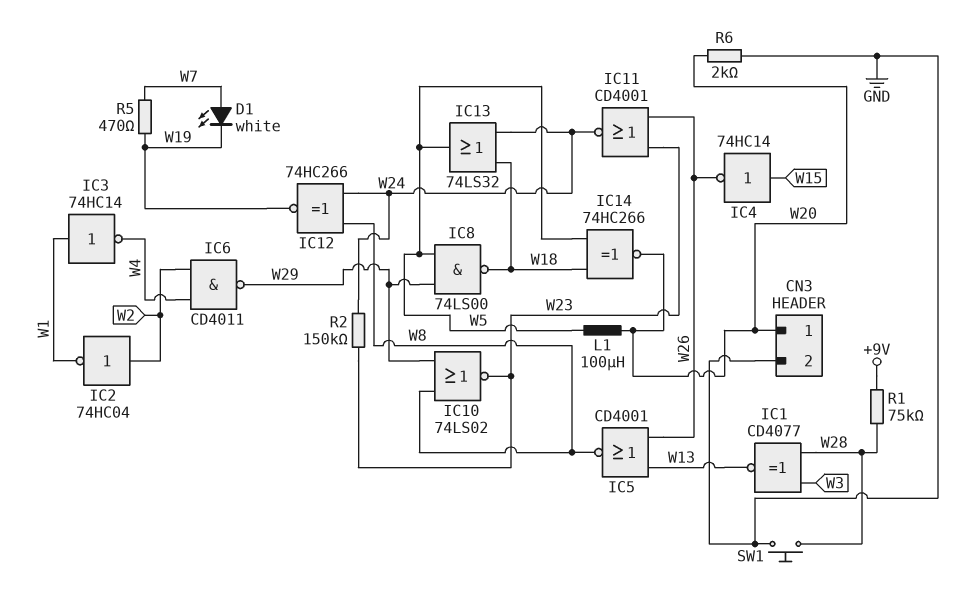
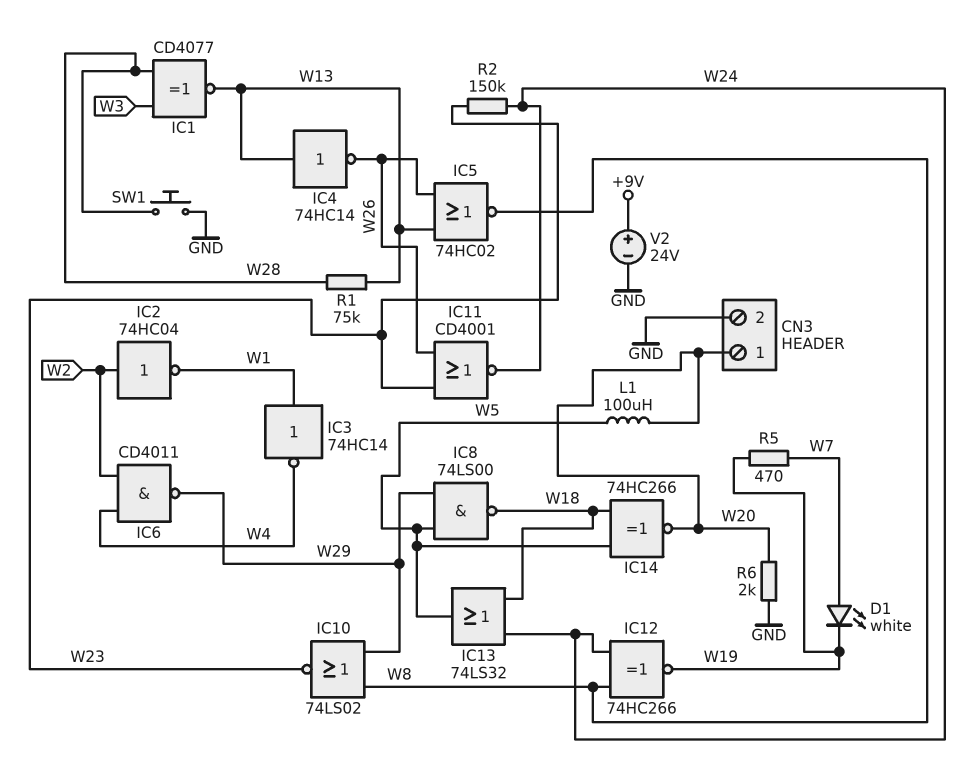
IC4: NOT 74HC14 (in W15, out W26) -> NOT 74HC14 (in W13, out W26)
IC5: NOR CD4001 (in W13, in W26, out W8) -> NOR 74HC02 (in W13, in W26, out W8)
R1: 75k (+9V, W28) -> 75k (W13, W28)
V2: none -> 24V (plus +9V, minus GND)

